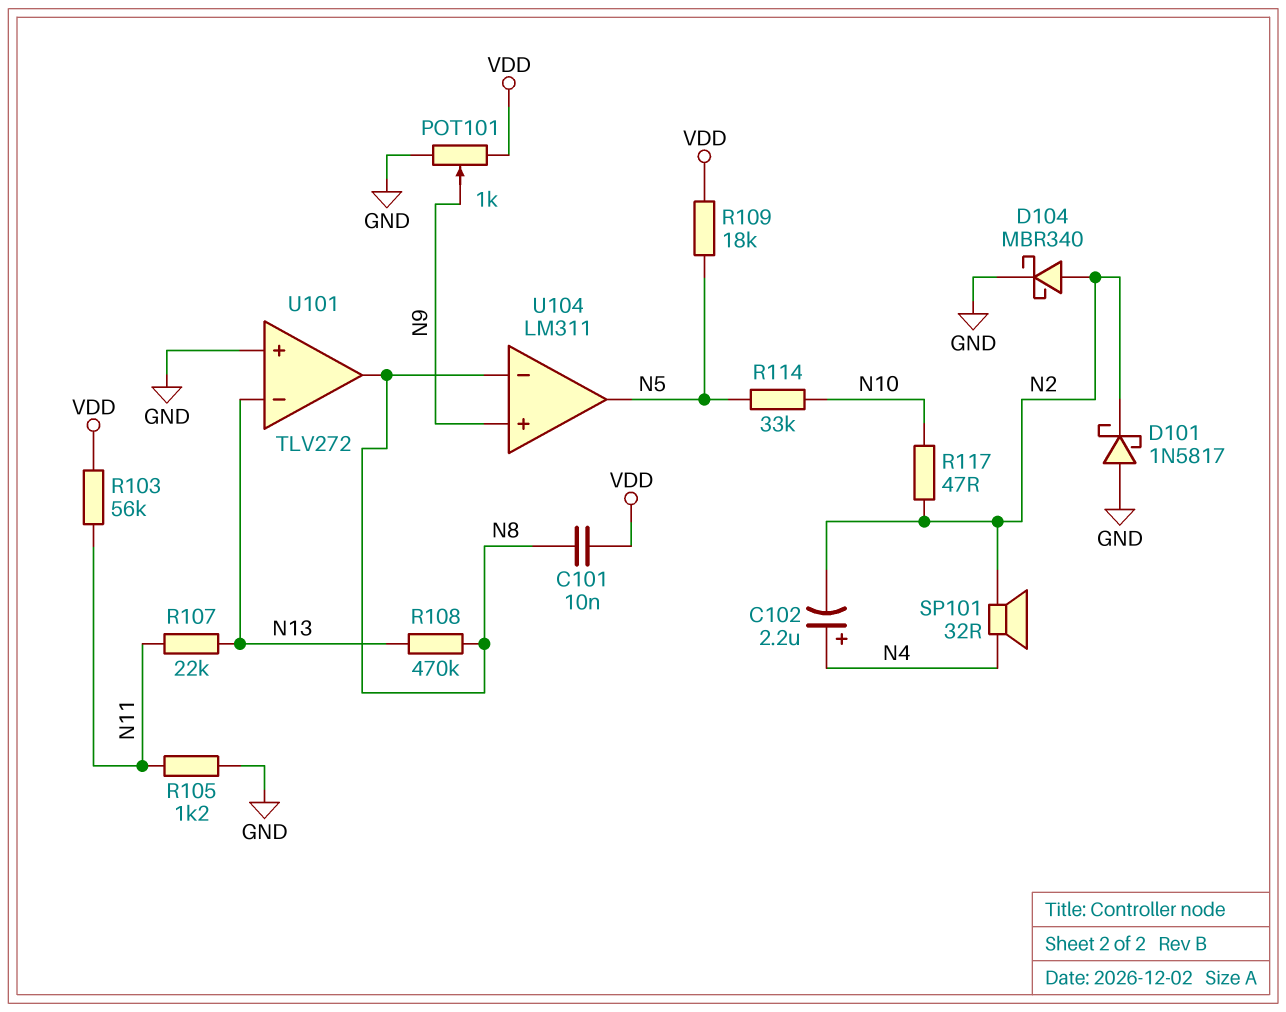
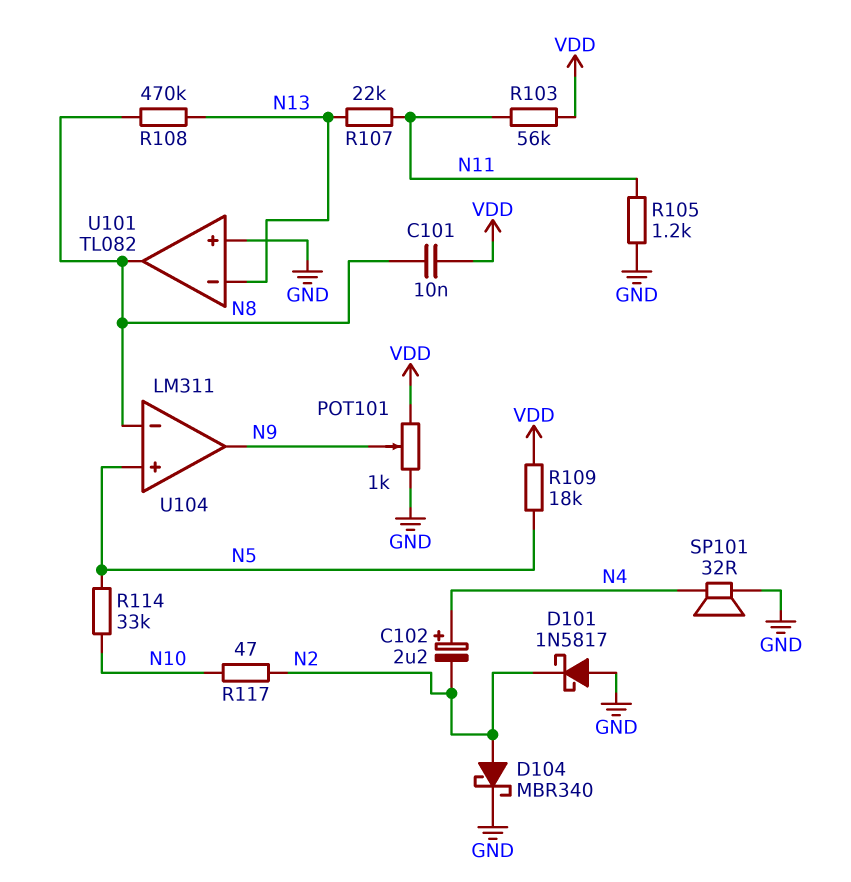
SP101: speaker 32R (N2, N4) -> speaker 32R (GND, N4)
U101: TLV272 -> TL082
U104 pin in+: N9 -> N5
U104 pin out: N5 -> N9

